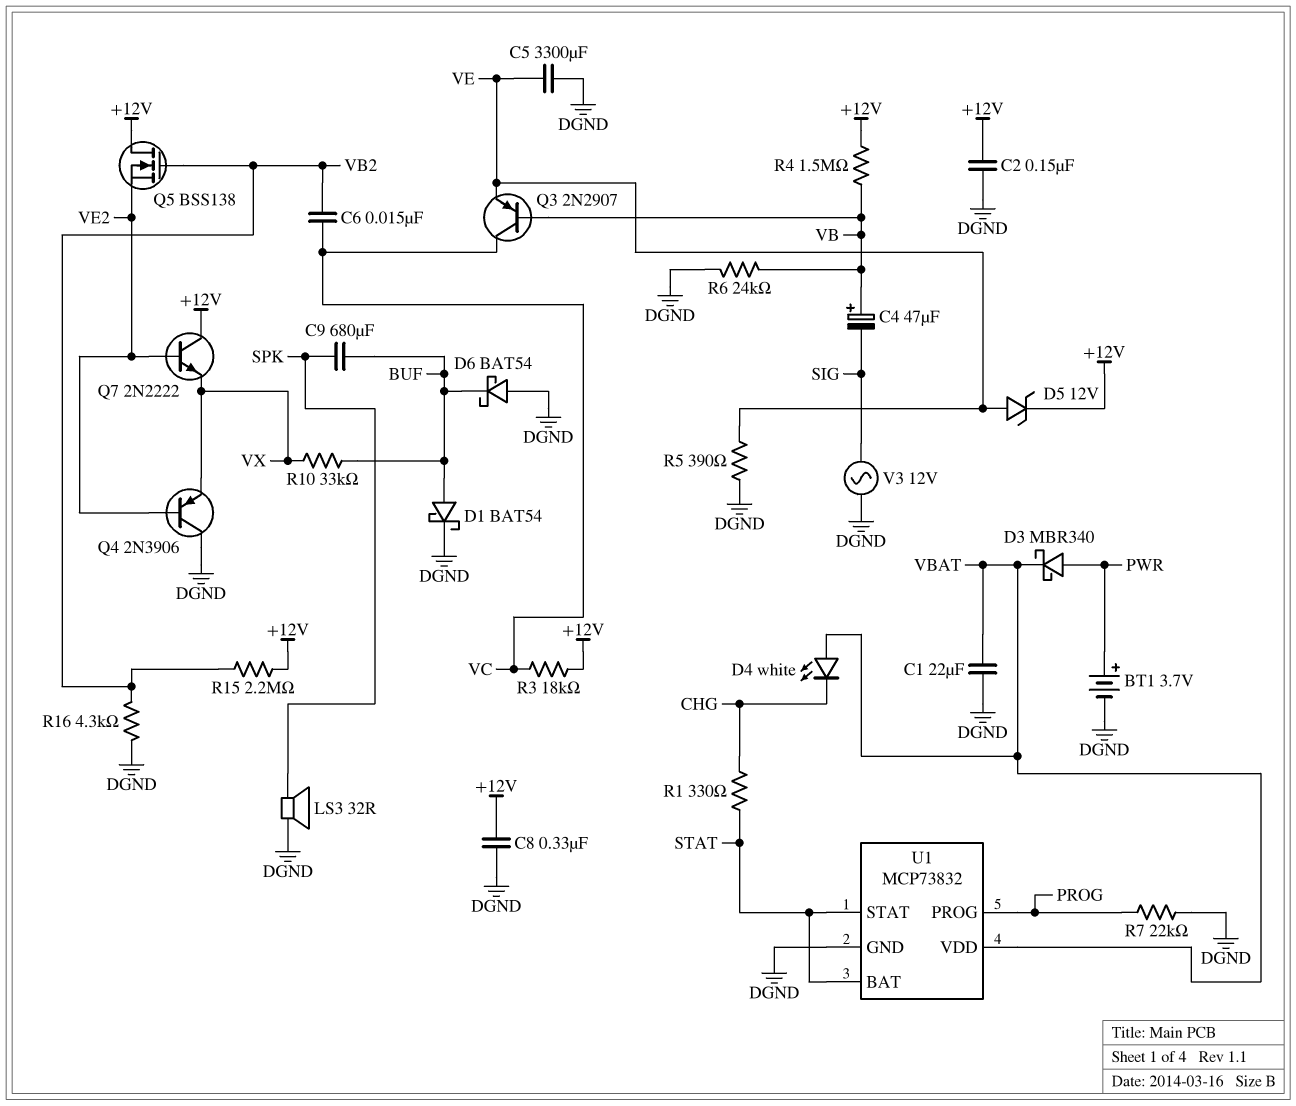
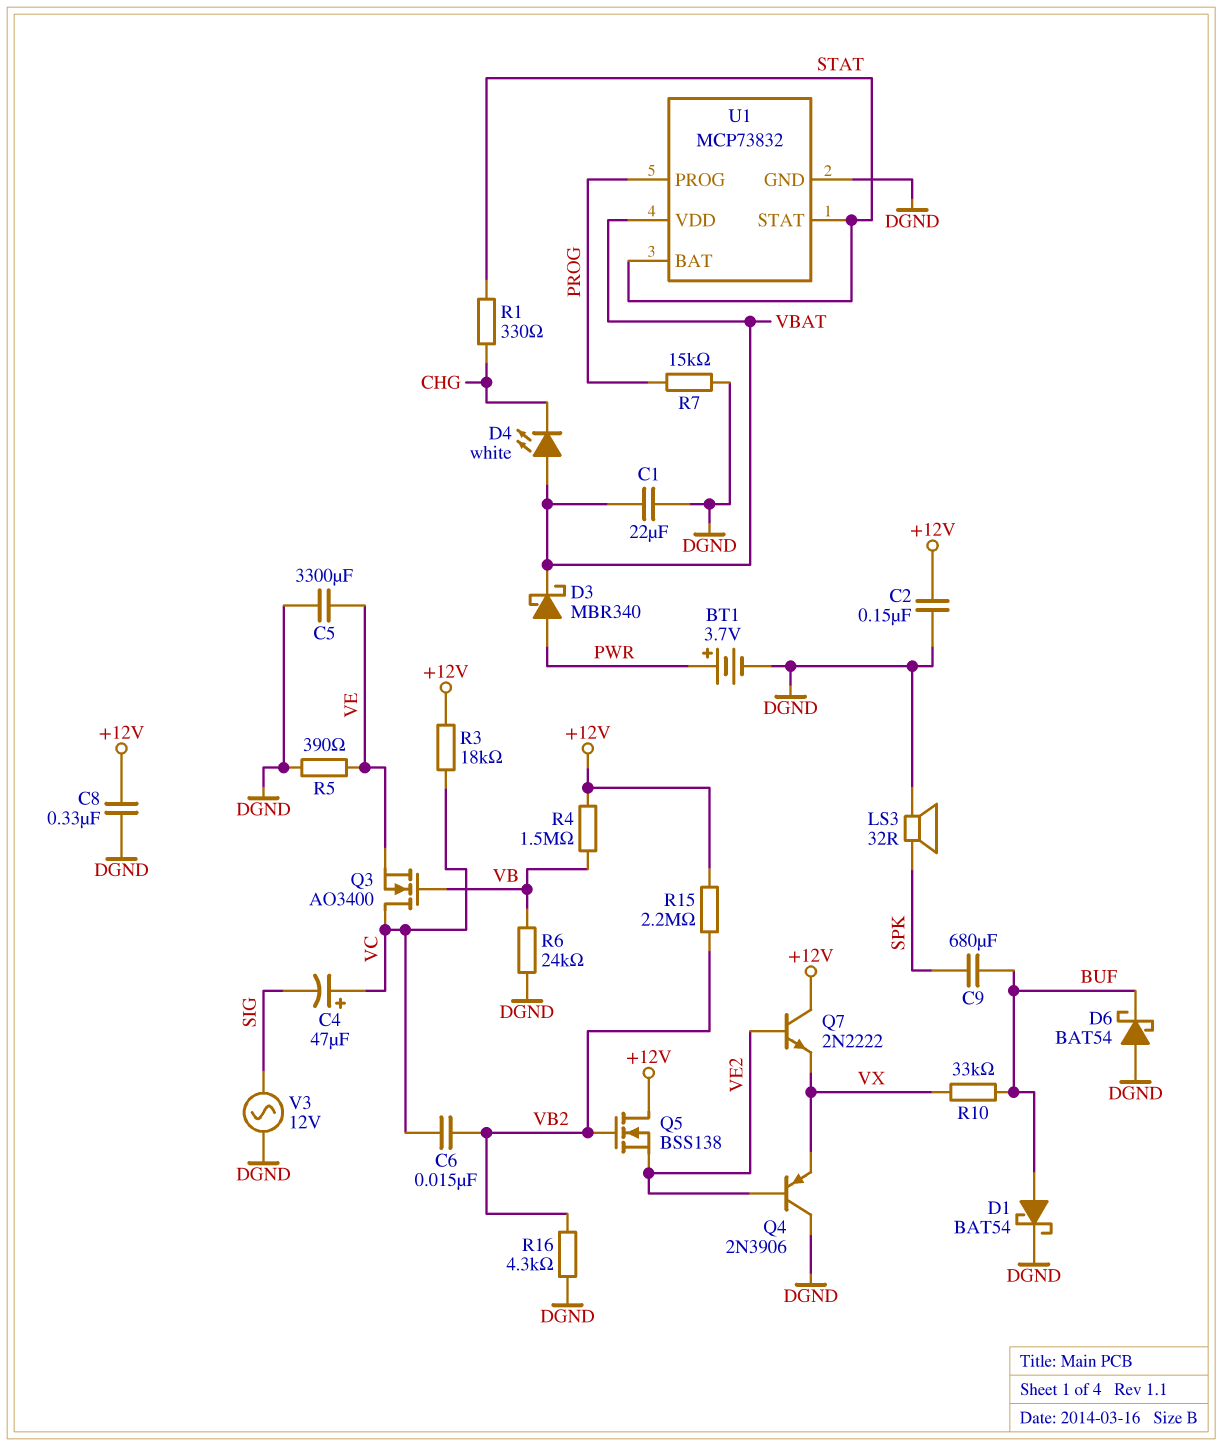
C4: 47uF (plus VB, minus SIG) -> 47uF (plus VC, minus SIG)
D5: zener 12V (A VE, K +12V) -> none
Q3: PNP 2N2907 (B VB, C VC, E VE) -> NMOS AO3400 (G VB, D VC, S VE)
R7: 22k (DGND, PROG) -> 15k (DGND, PROG)

